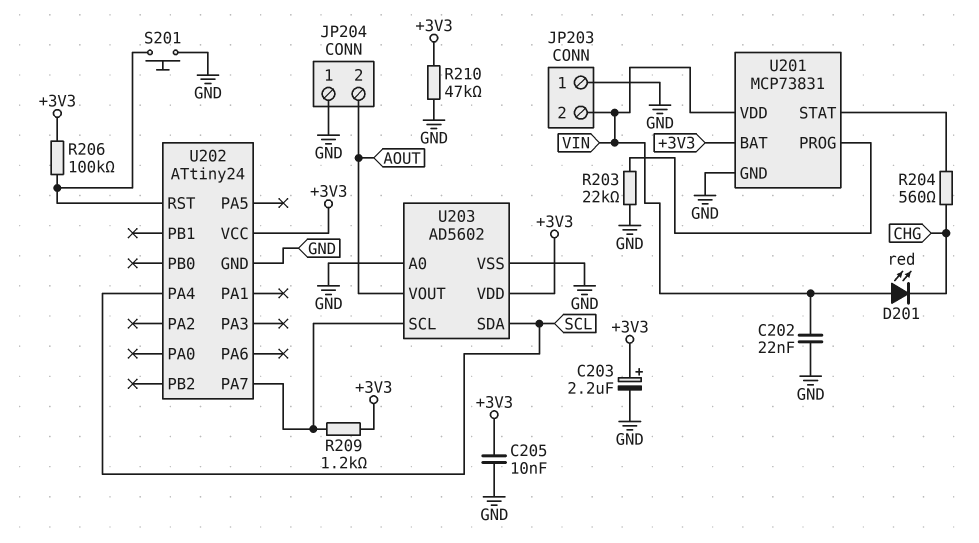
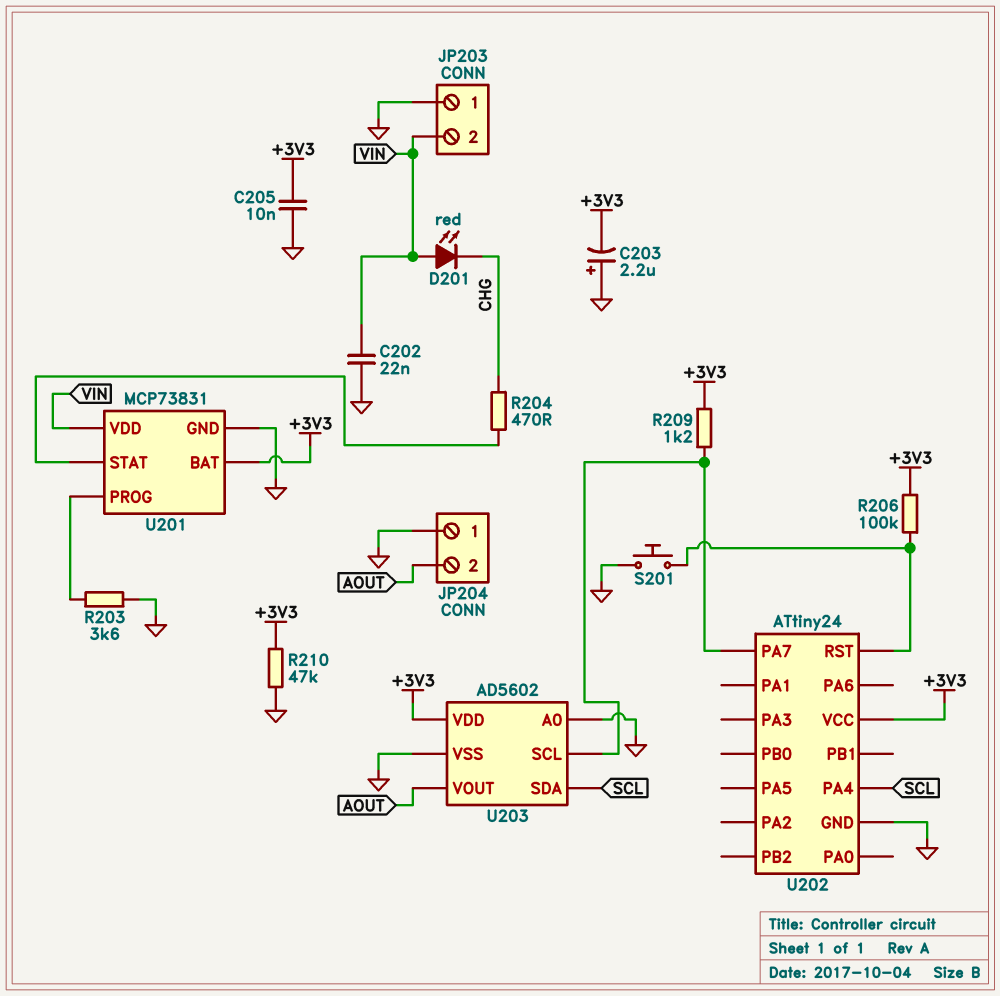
C203: 2.2uF (plus +3V3, minus GND) -> 2.2uF (plus GND, minus +3V3)
R203: 22k (GND, U201/PROG) -> 3.6k (GND, U201/PROG)
R204: 560 (CHG, U201/STAT) -> 470 (CHG, U201/STAT)

